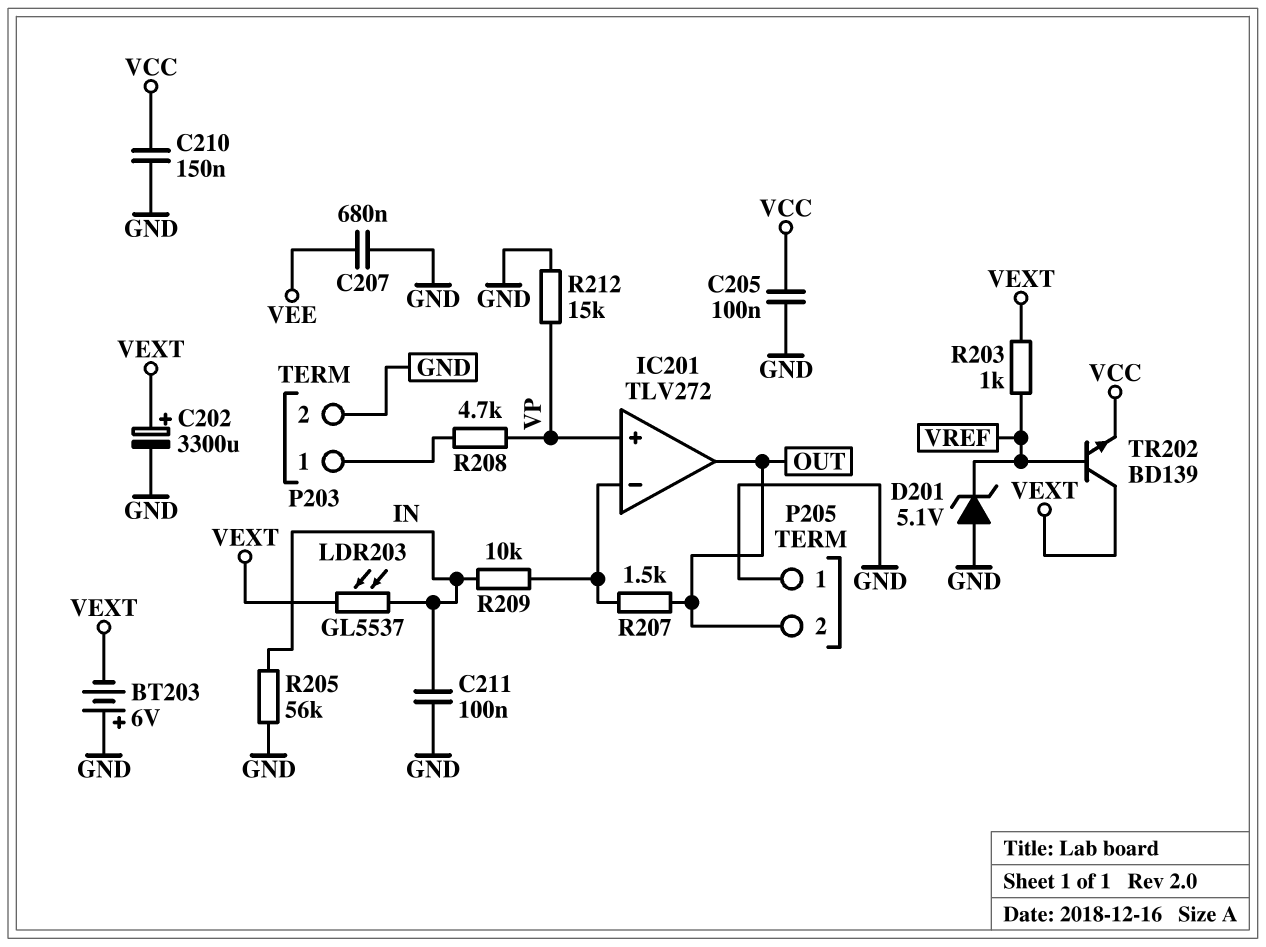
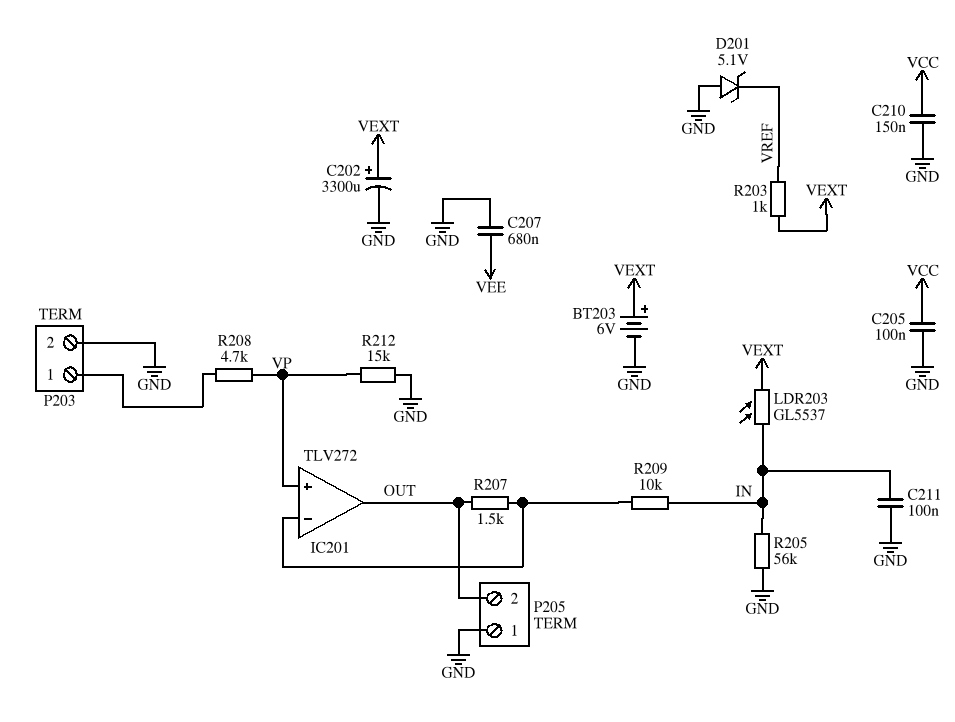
BT203: 6V (plus GND, minus VEXT) -> 6V (plus VEXT, minus GND)
TR202: NPN BD139 (B VREF, C VEXT, E VCC) -> none

